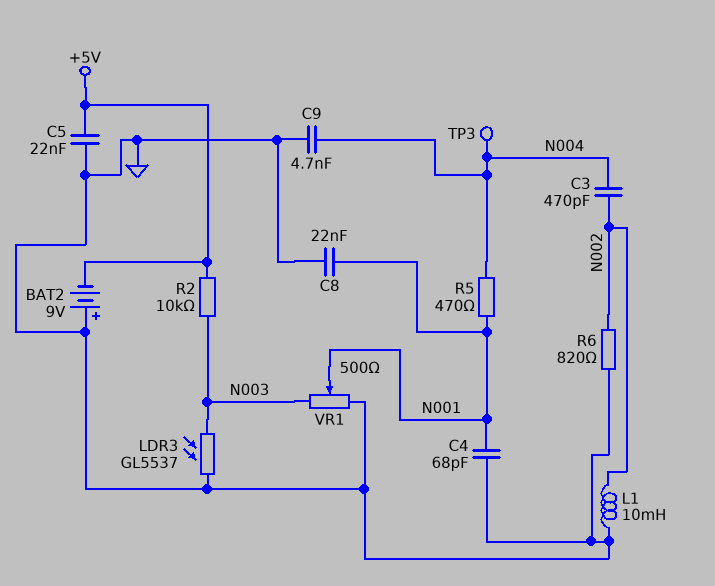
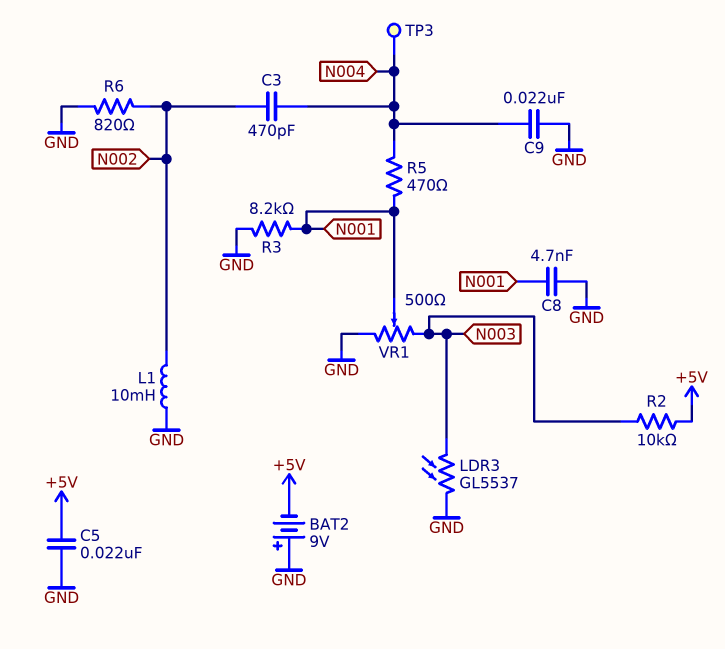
C4: 68pF (GND, N001) -> none
C8: 22nF (GND, N001) -> 4.7nF (GND, N001)
C9: 4.7nF (GND, N004) -> 22nF (GND, N004)
R3: none -> 8.2k (GND, N001)

